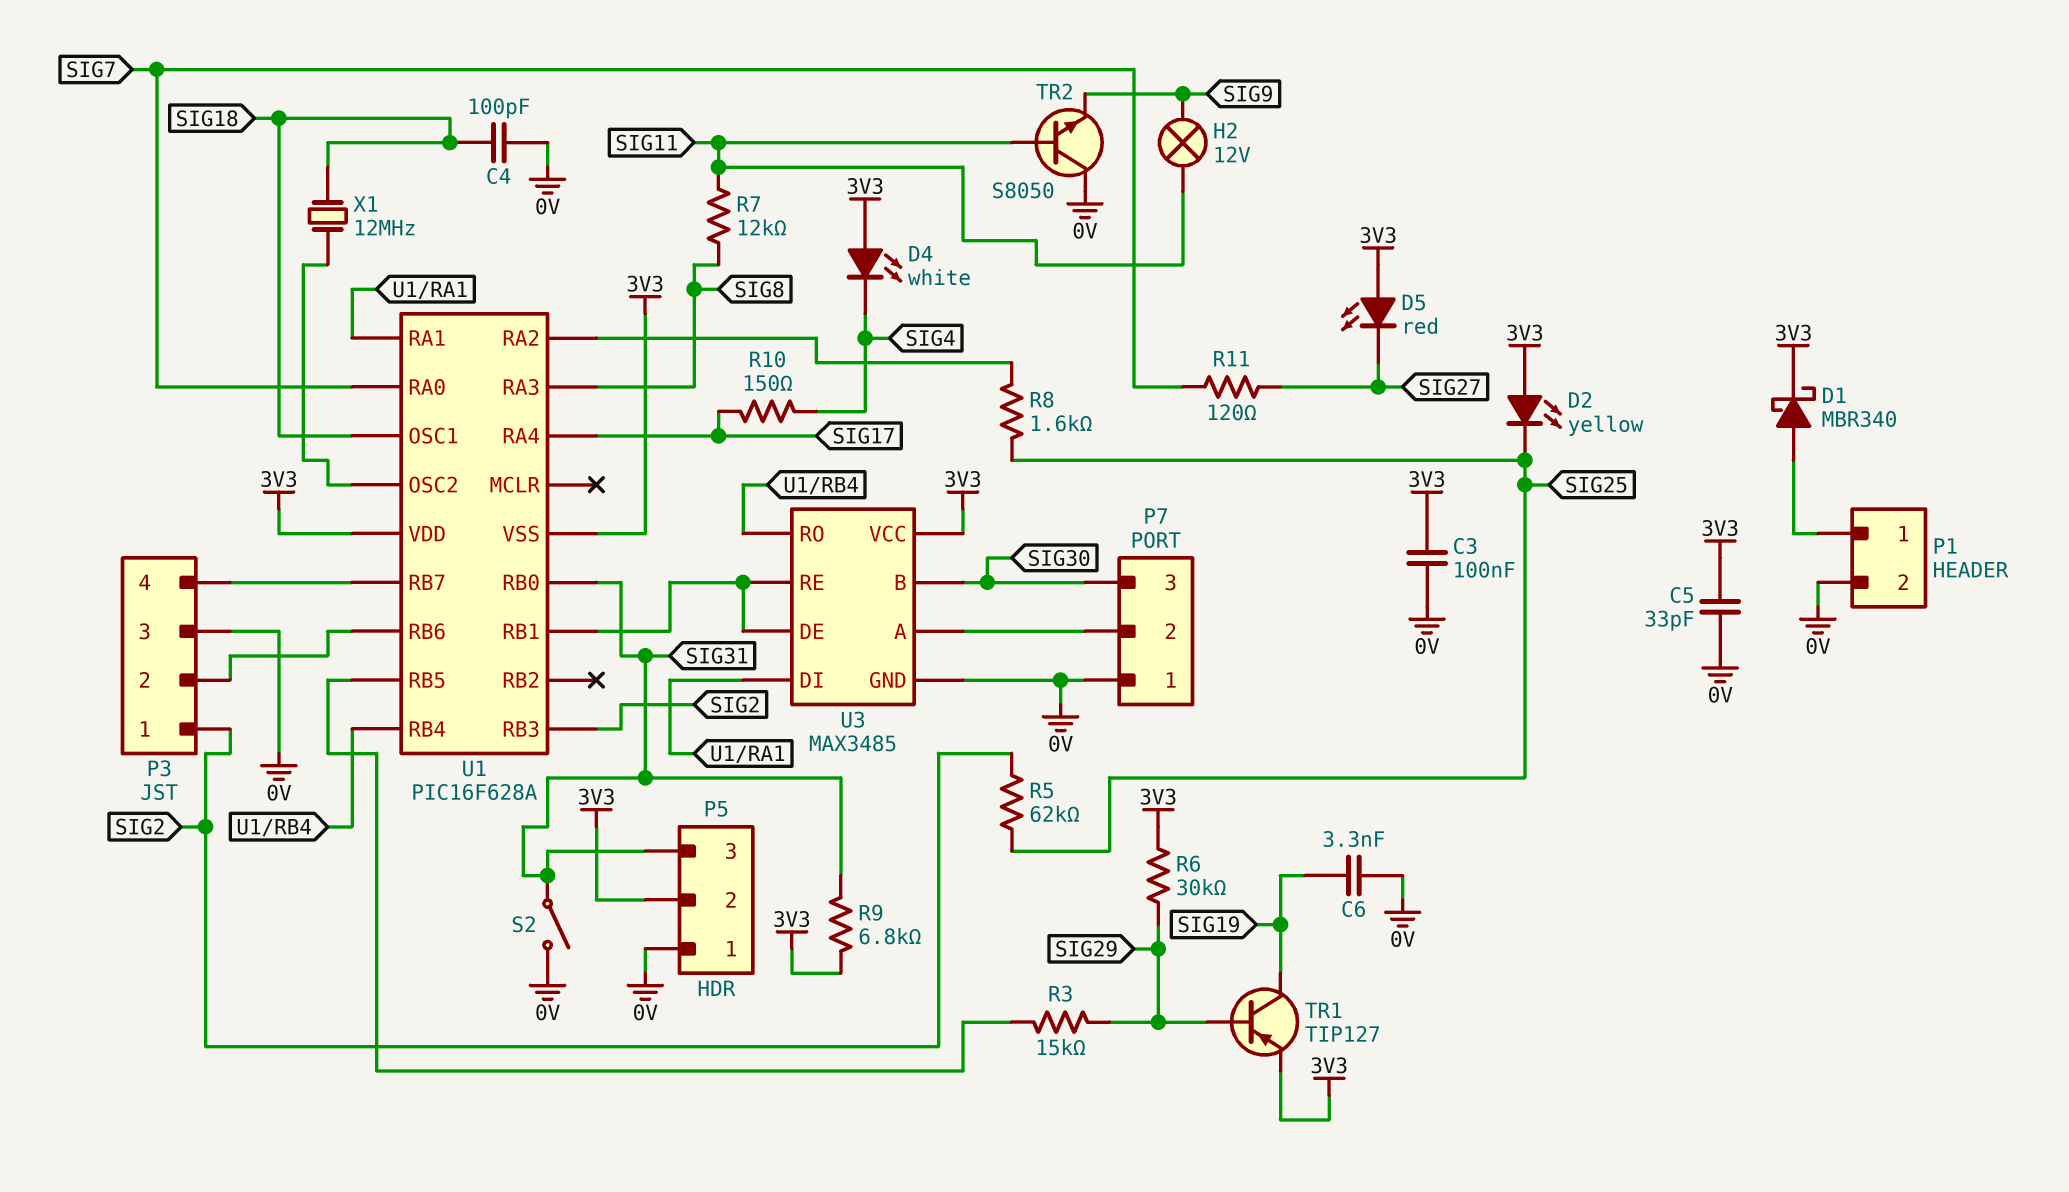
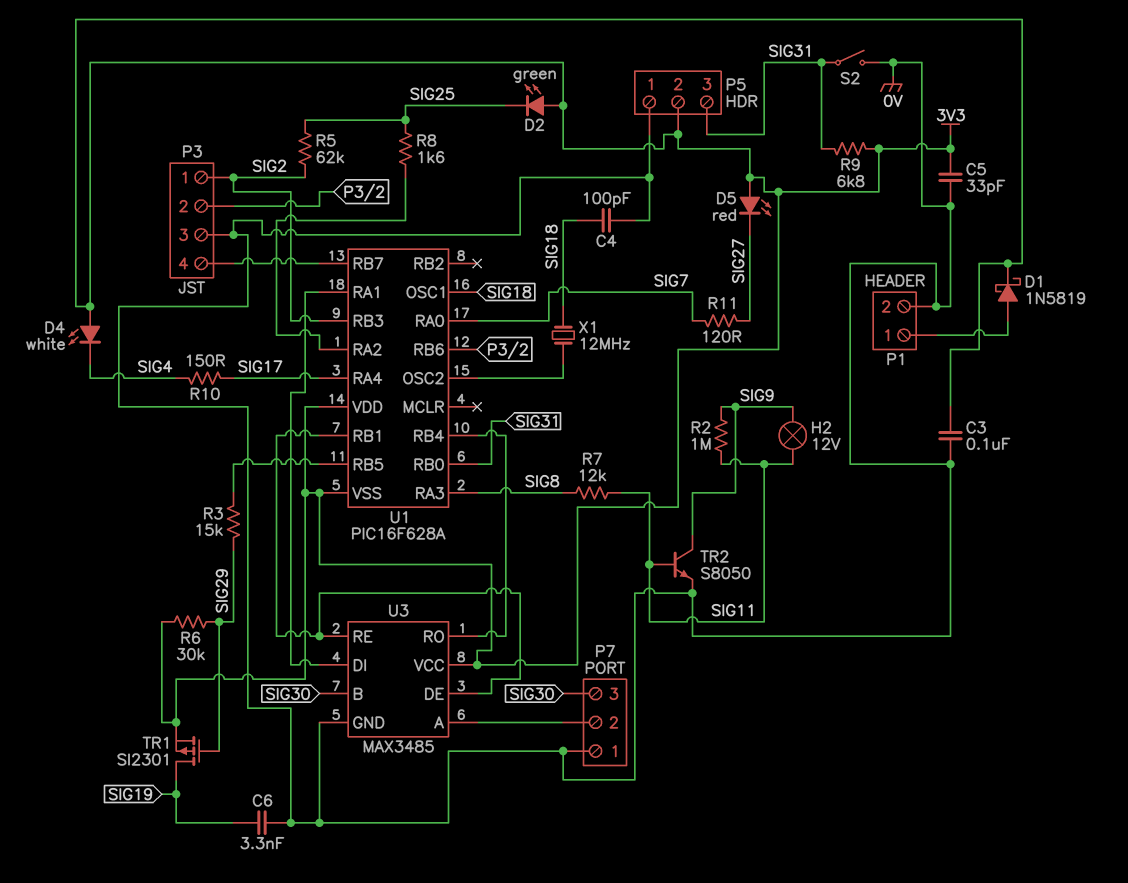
D1: schottky MBR340 (A P1/1, K 3V3) -> schottky 1N5819 (A P1/1, K 3V3)
D2: LED yellow (A 3V3, K SIG25) -> LED green (A 3V3, K SIG25)
R2: none -> 1M (SIG9, SIG11)
TR1: PNP TIP127 (B SIG29, C SIG19, E 3V3) -> PMOS SI2301 (G SIG29, D SIG19, S 3V3)
TR2: NPN S8050 (B SIG11, C 0V, E SIG9) -> NPN S8050 (B SIG11, C SIG9, E 0V)

